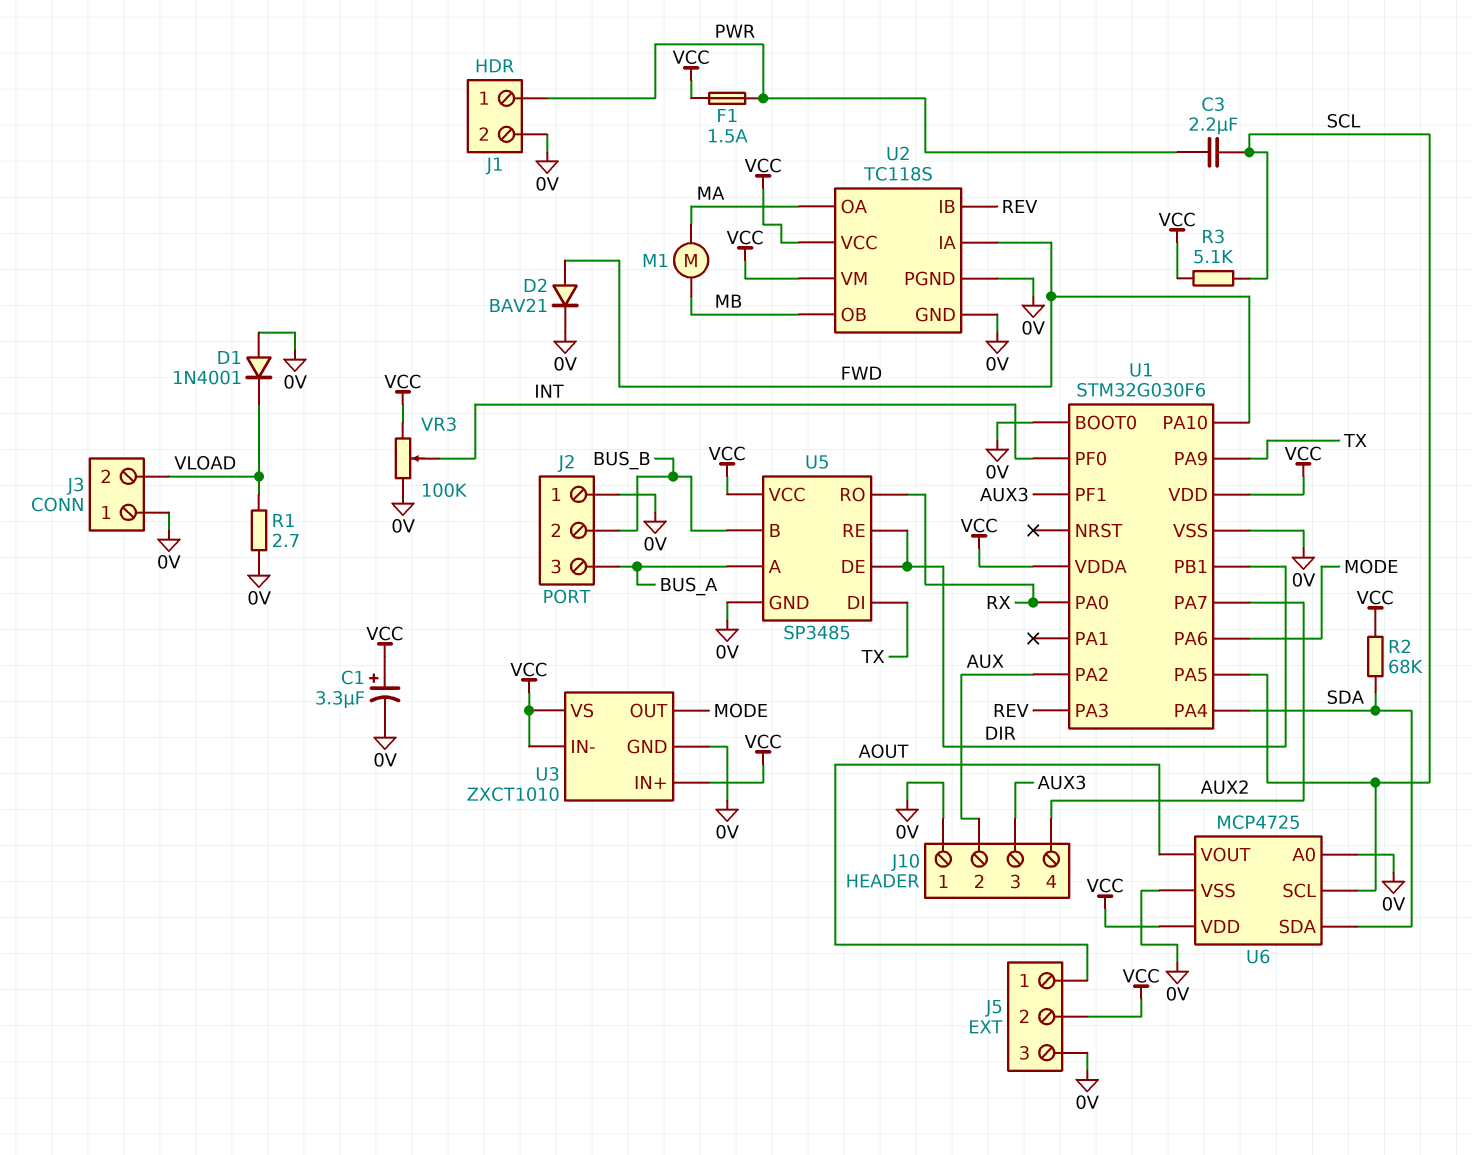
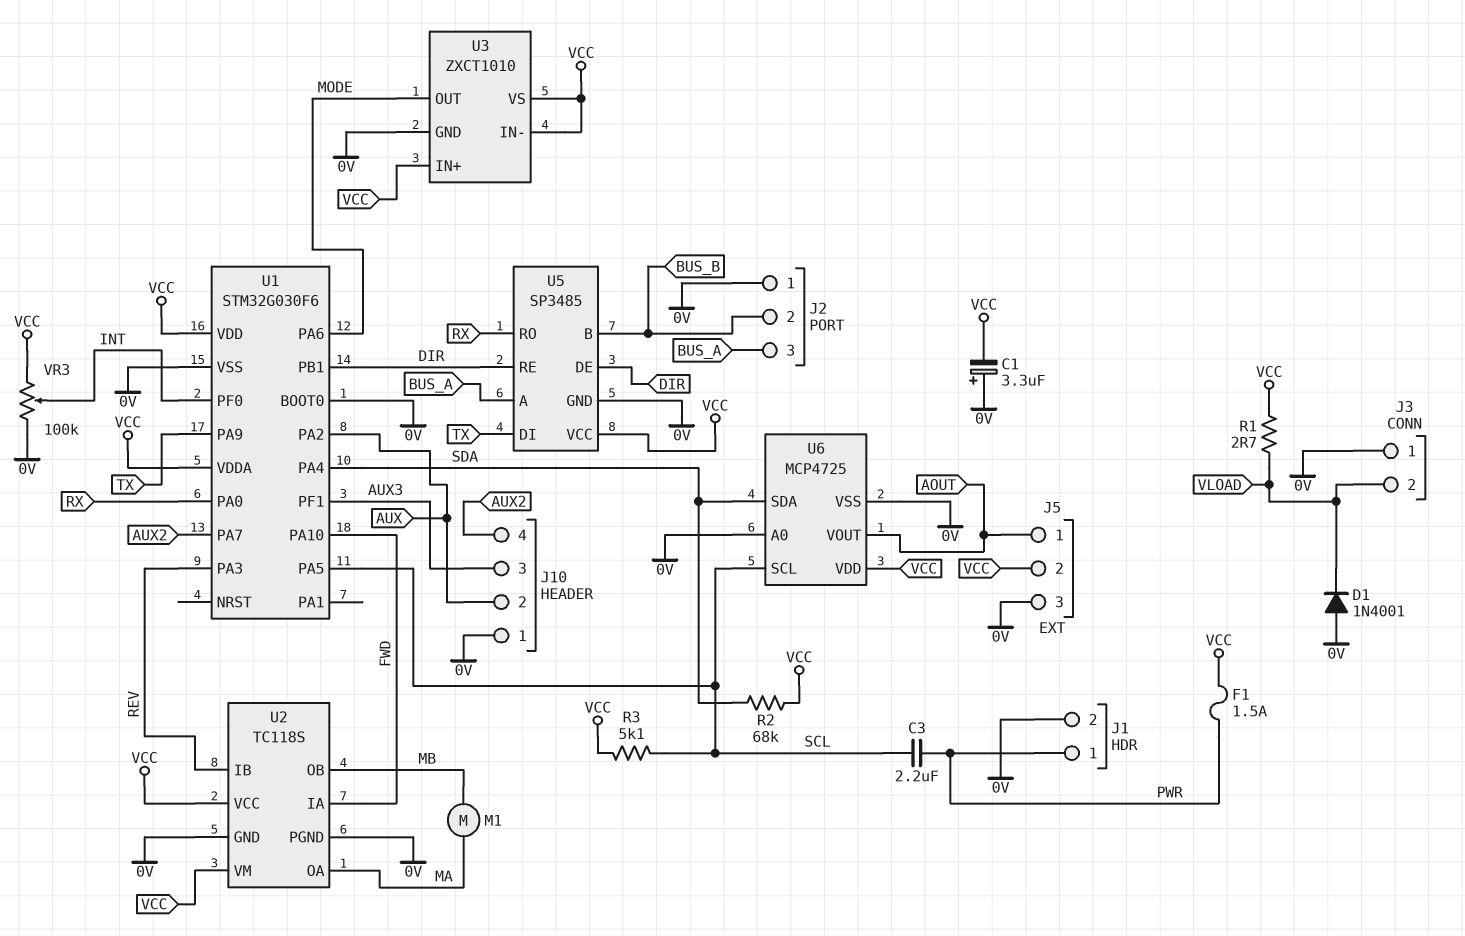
C1: 3.3uF (plus VCC, minus 0V) -> 3.3uF (plus 0V, minus VCC)
D2: diode BAV21 (A FWD, K 0V) -> none
R1: 2.7 (0V, VLOAD) -> 2.7 (VCC, VLOAD)

